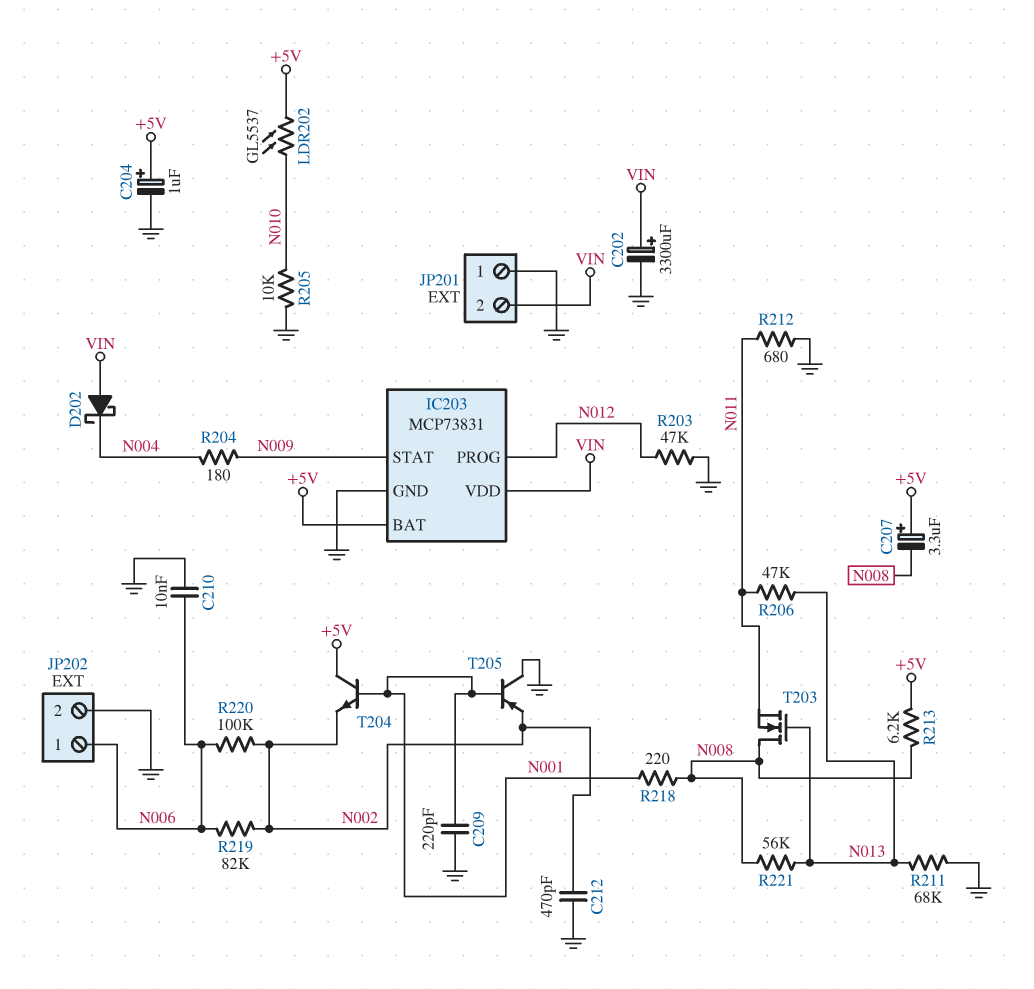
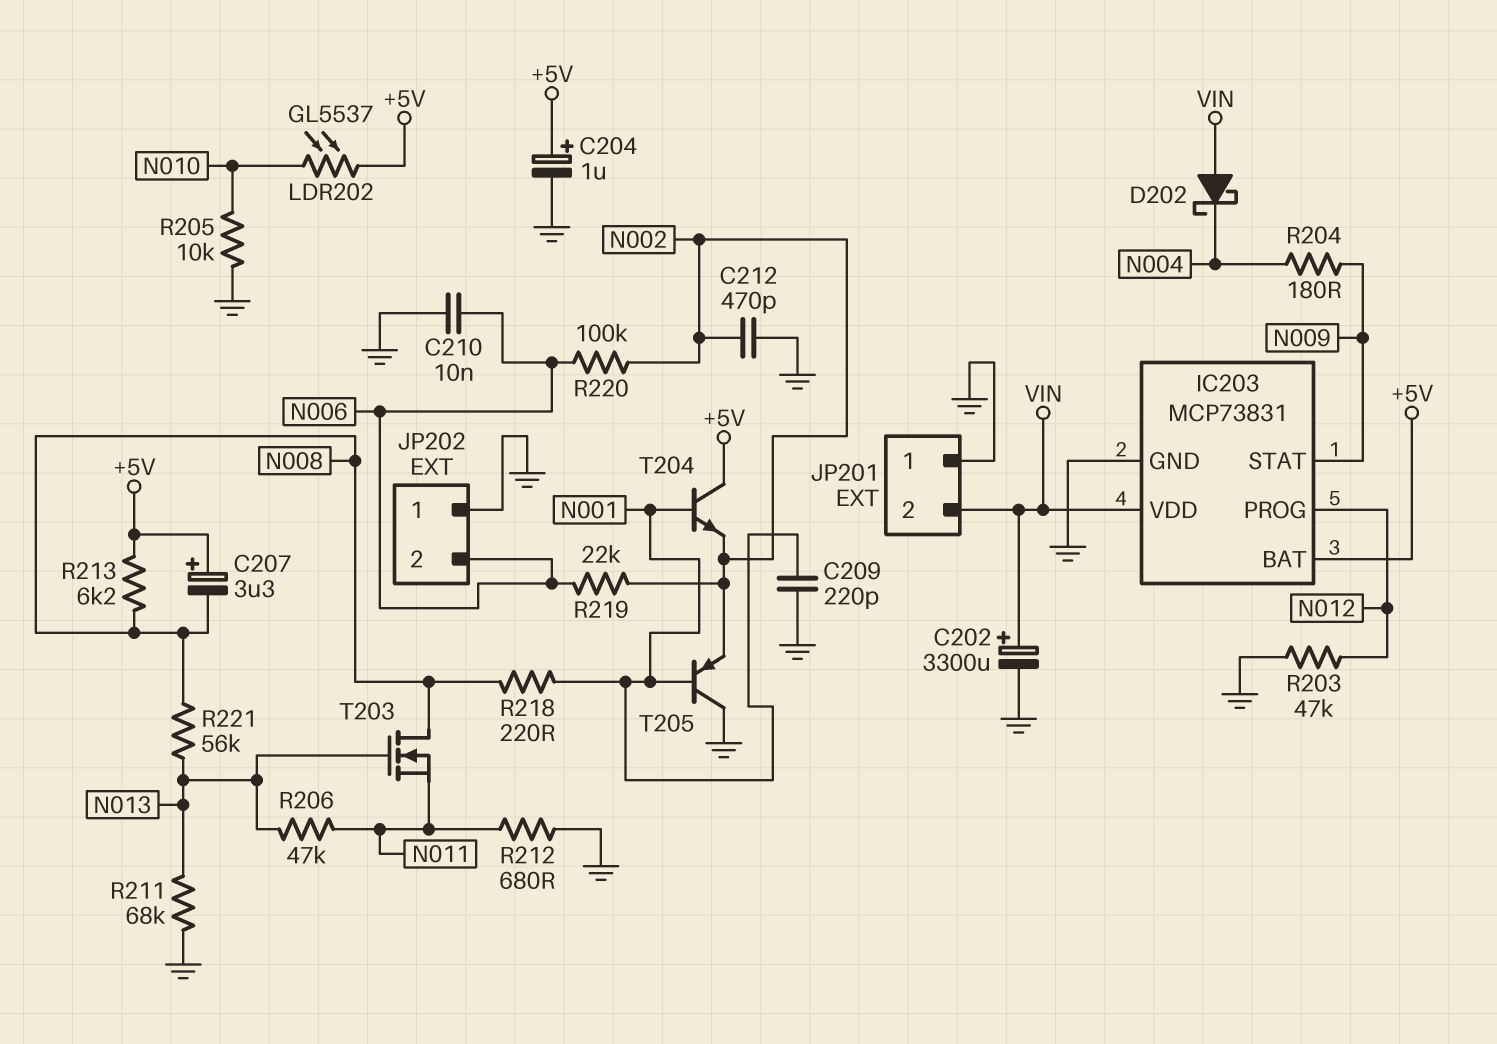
JP202 pin 1: N006 -> GND
JP202 pin 2: GND -> N006
R219: 82k (N002, N006) -> 22k (N002, N006)

